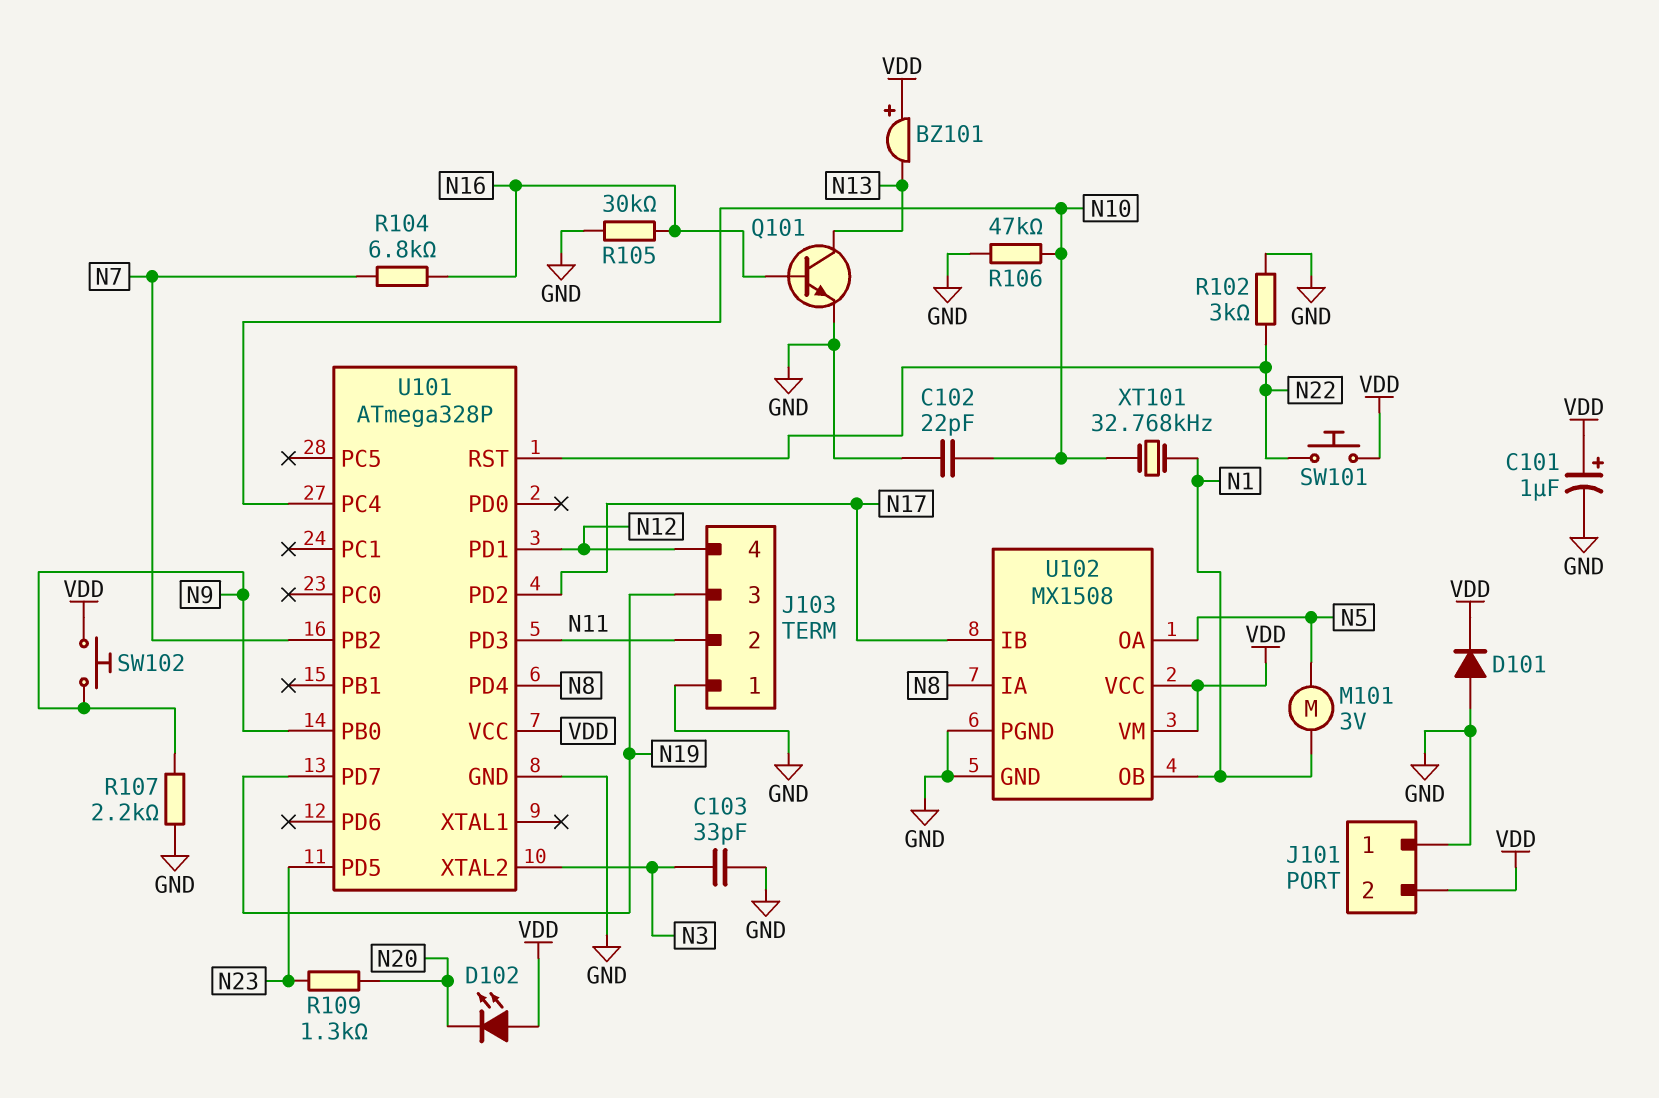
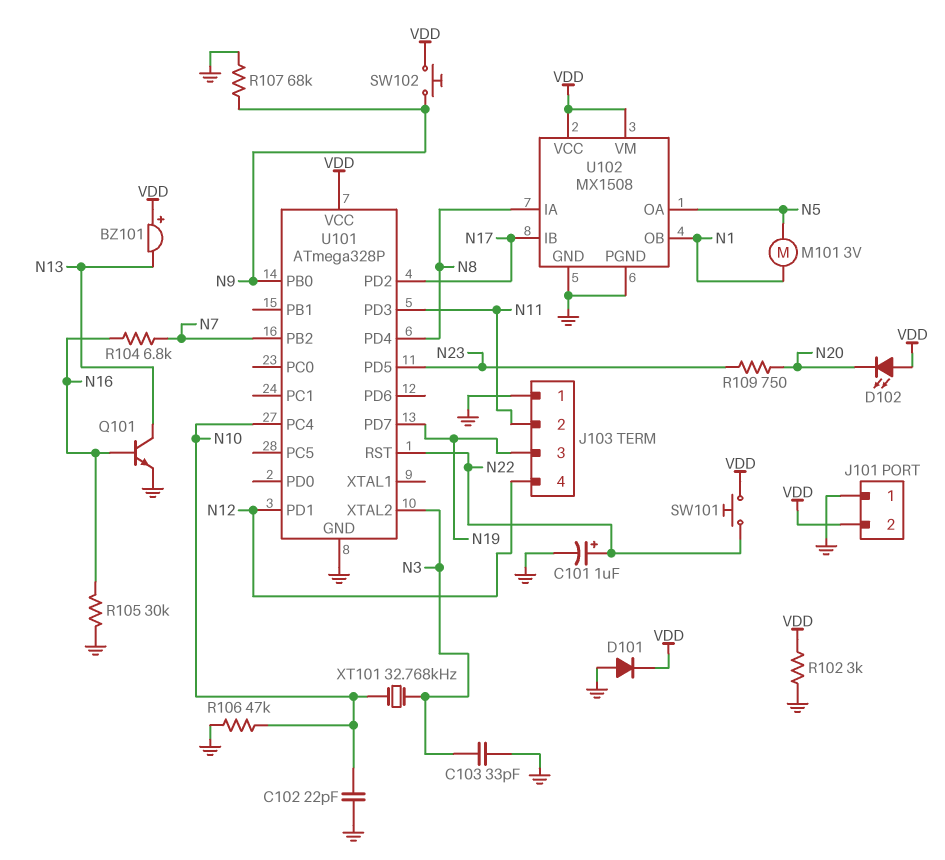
C101: 1uF (plus VDD, minus GND) -> 1uF (plus N22, minus GND)
R102: 3k (GND, N22) -> 3k (GND, VDD)
R107: 2.2k (GND, N9) -> 68k (GND, N9)
R109: 1.3k (N20, N23) -> 750 (N20, N23)
XT101: 32.768kHz (N1, N10) -> 32.768kHz (N3, N10)

